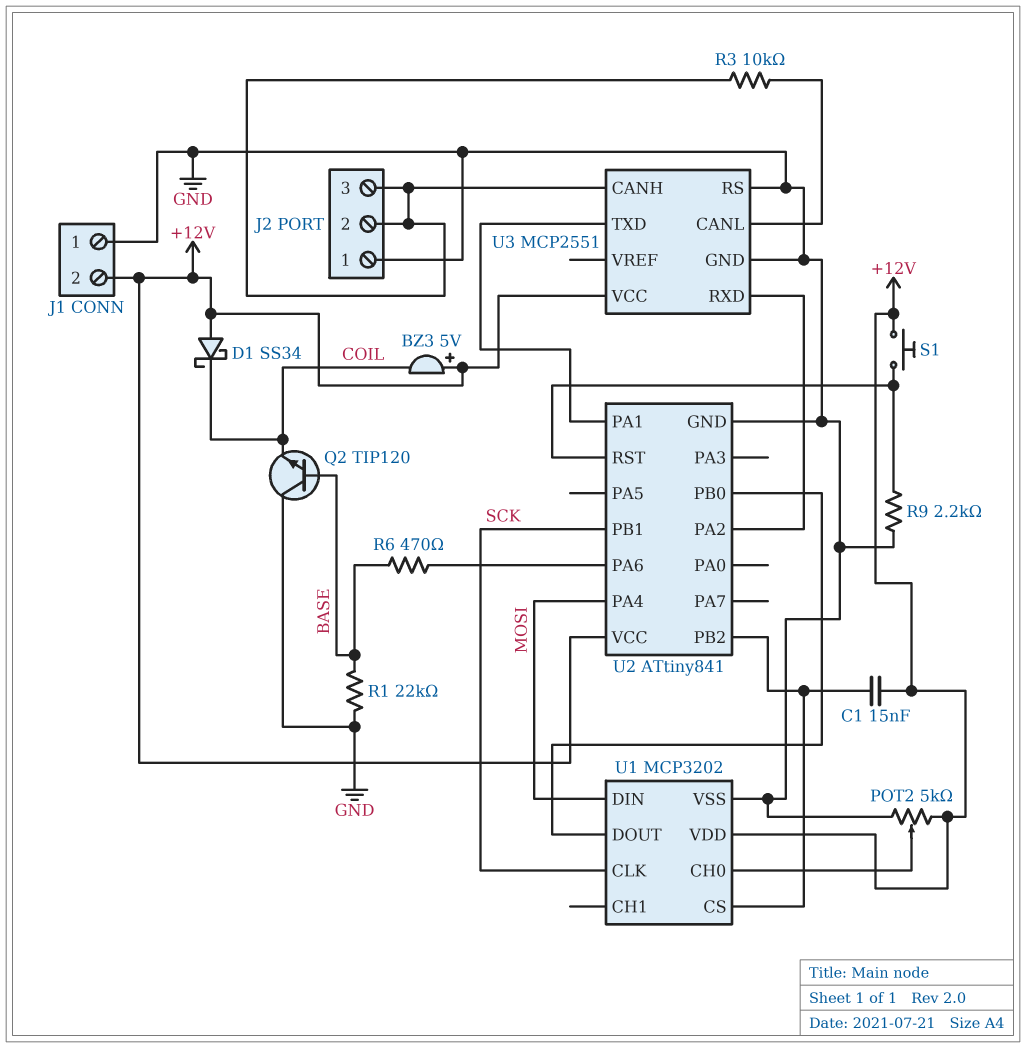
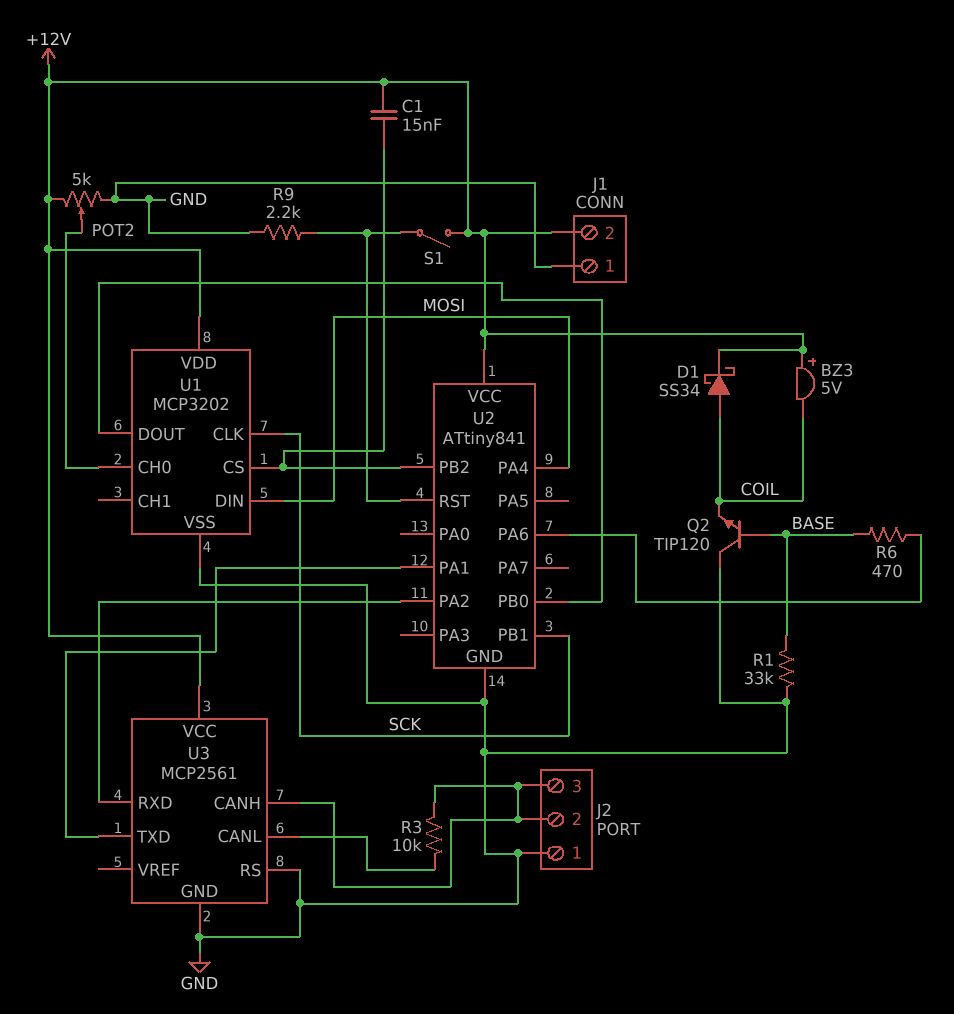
D1: schottky SS34 (A +12V, K COIL) -> schottky SS34 (A COIL, K +12V)
R1: 22k (BASE, GND) -> 33k (BASE, GND)
S1: button (+12V, U2/RST) -> switch (+12V, U2/RST)
U3: MCP2551 -> MCP2561

